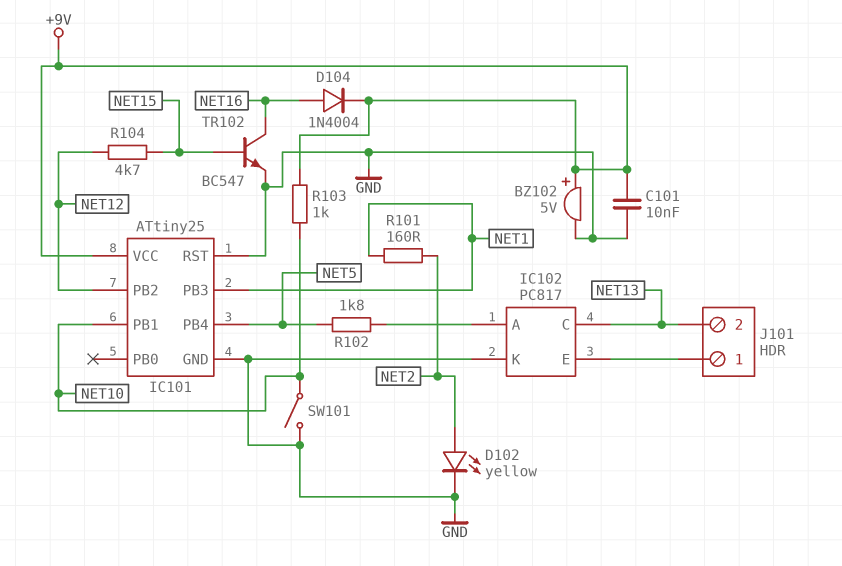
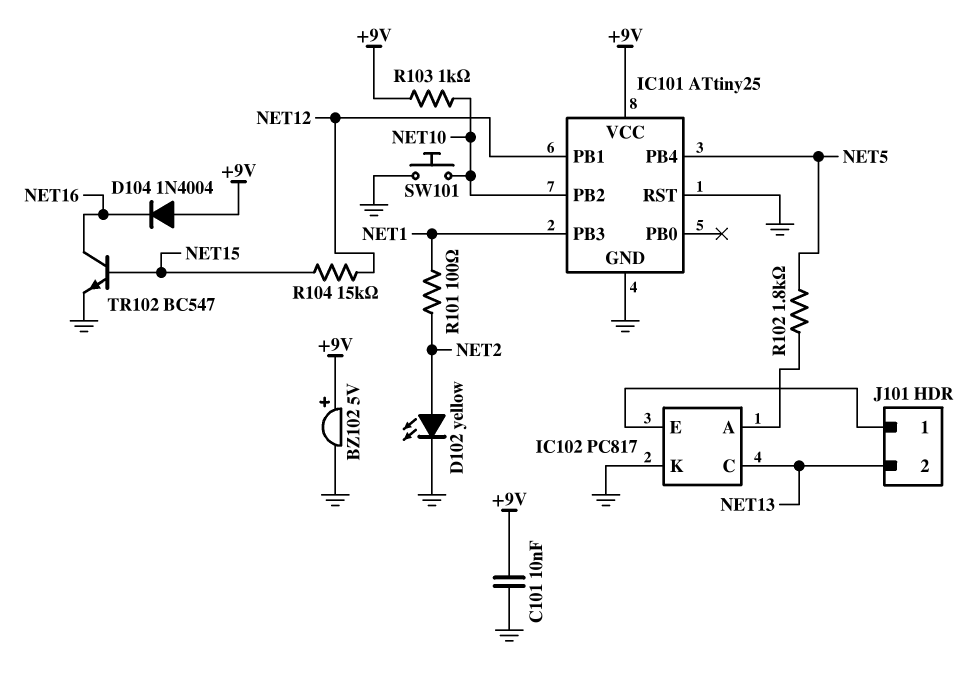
D104: diode 1N4004 (A NET16, K +9V) -> diode 1N4004 (A +9V, K NET16)
IC101 pin PB1: NET10 -> NET12
IC101 pin PB2: NET12 -> NET10
R101: 160 (NET1, NET2) -> 100 (NET1, NET2)
R104: 4.7k (NET12, NET15) -> 15k (NET12, NET15)
SW101: switch (GND, NET10) -> button (GND, NET10)

